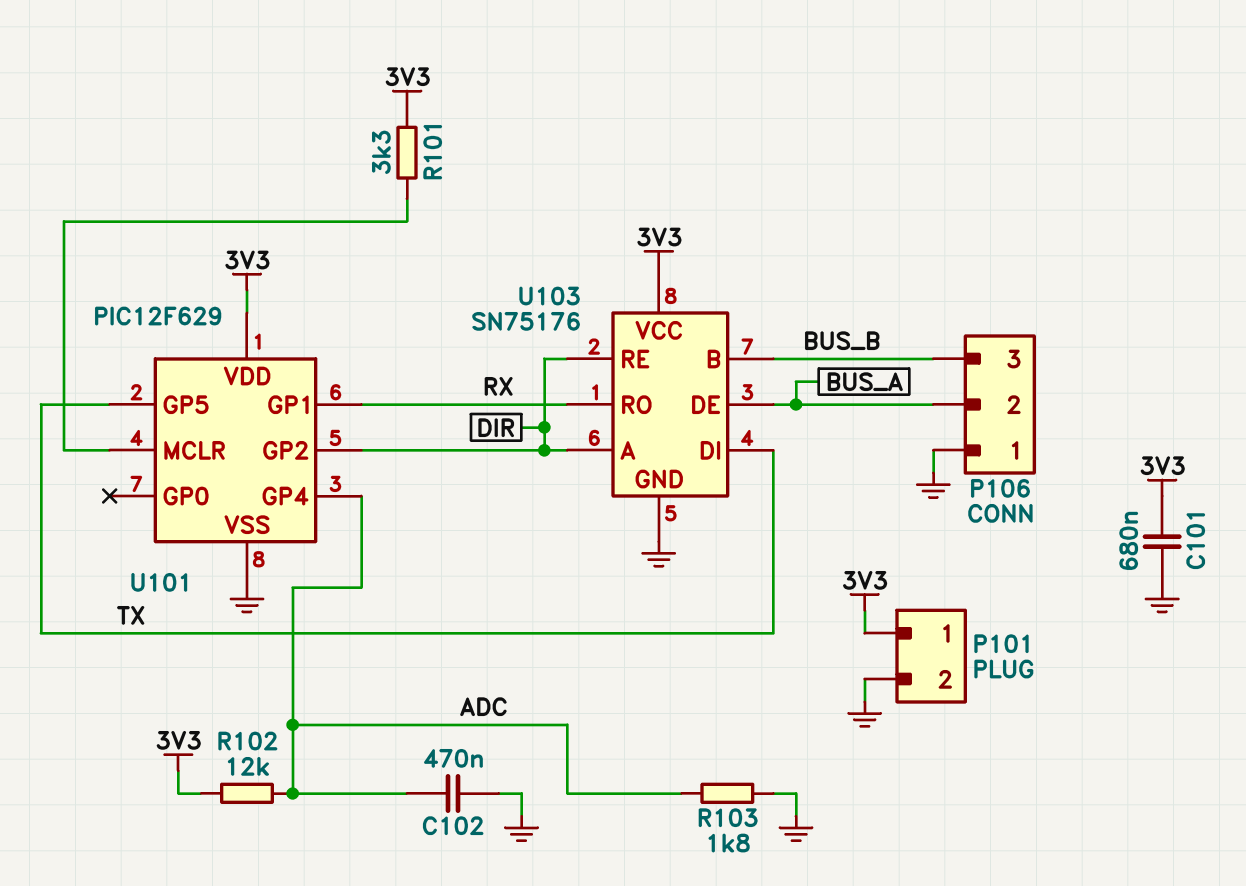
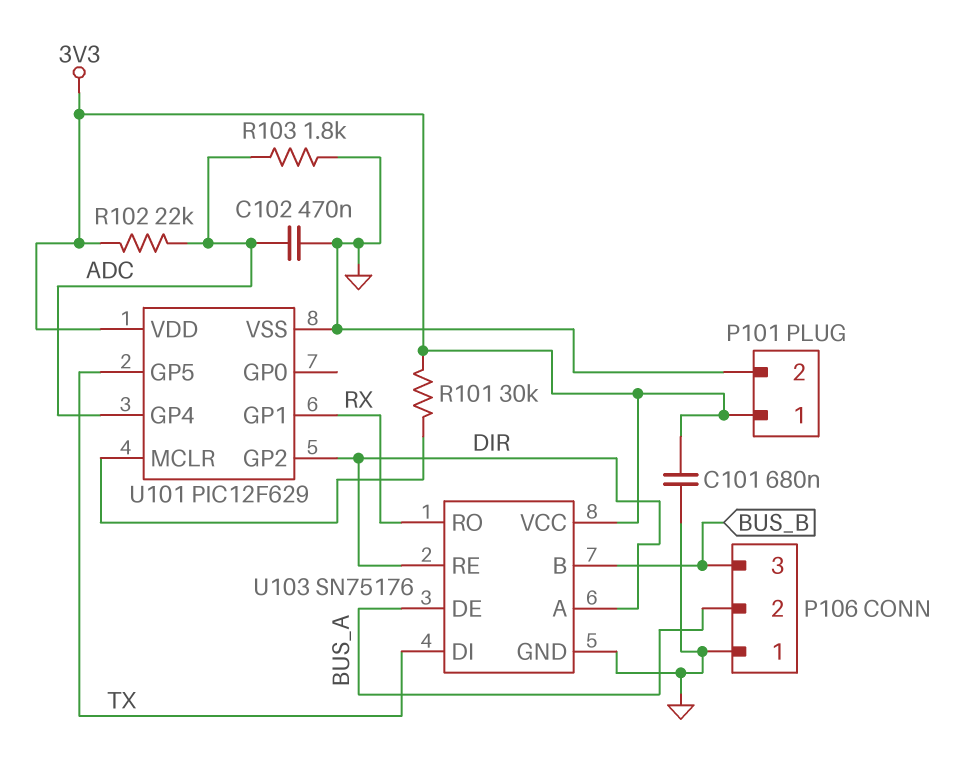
R101: 3.3k (3V3, U101/MCLR) -> 30k (3V3, U101/MCLR)
R102: 12k (3V3, ADC) -> 22k (3V3, ADC)

